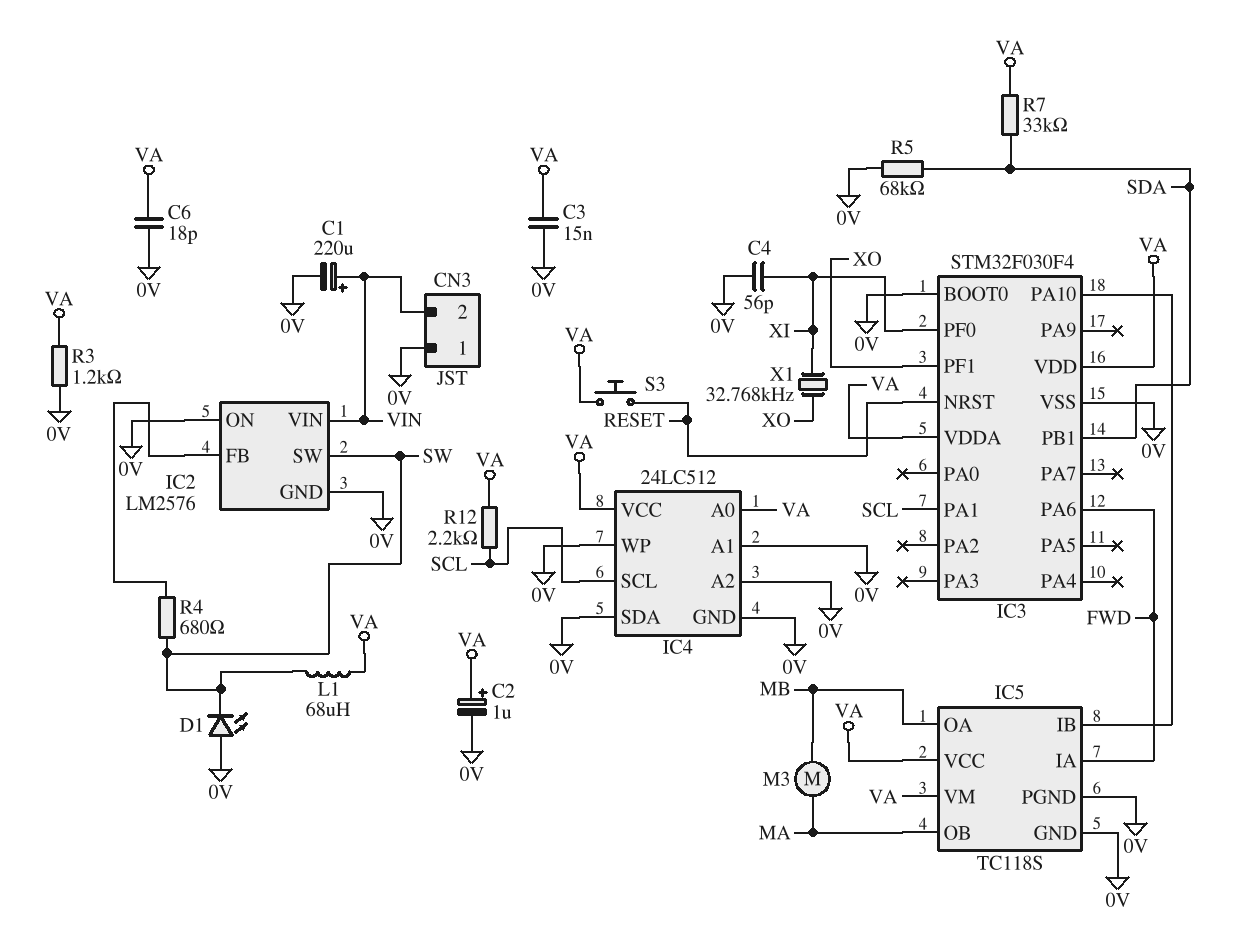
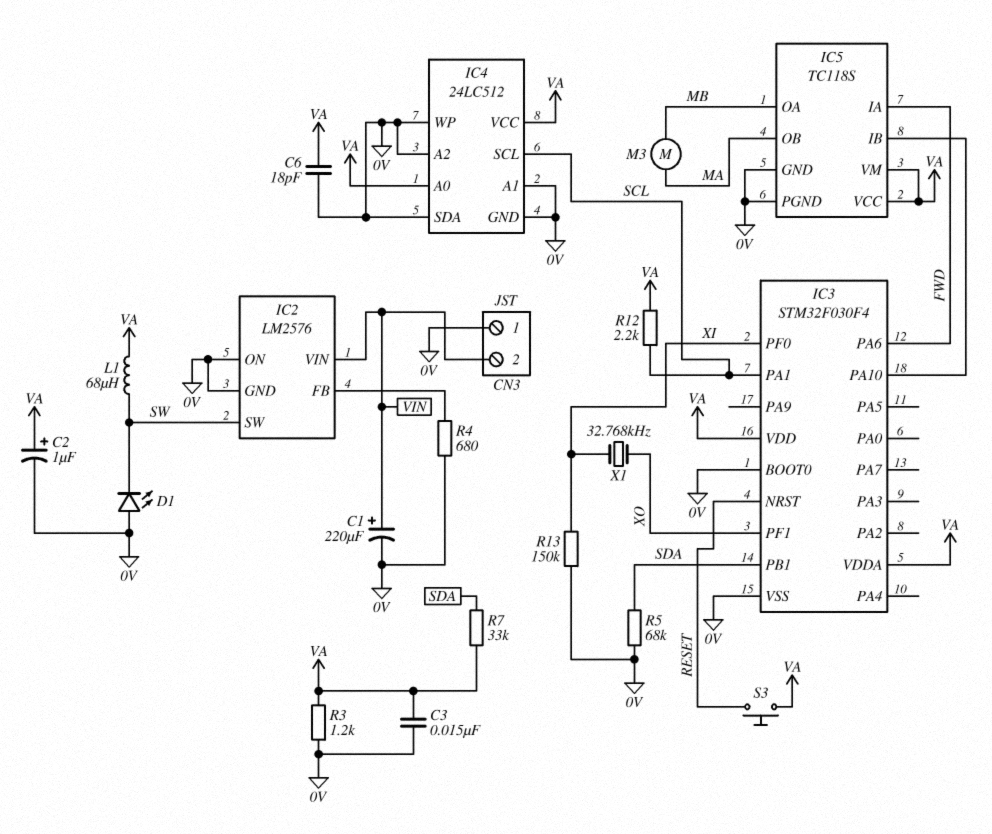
C4: 56pF (0V, XI) -> none
R4: 680 (IC2/FB, SW) -> 680 (0V, IC2/FB)
R13: none -> 150k (0V, XI)

